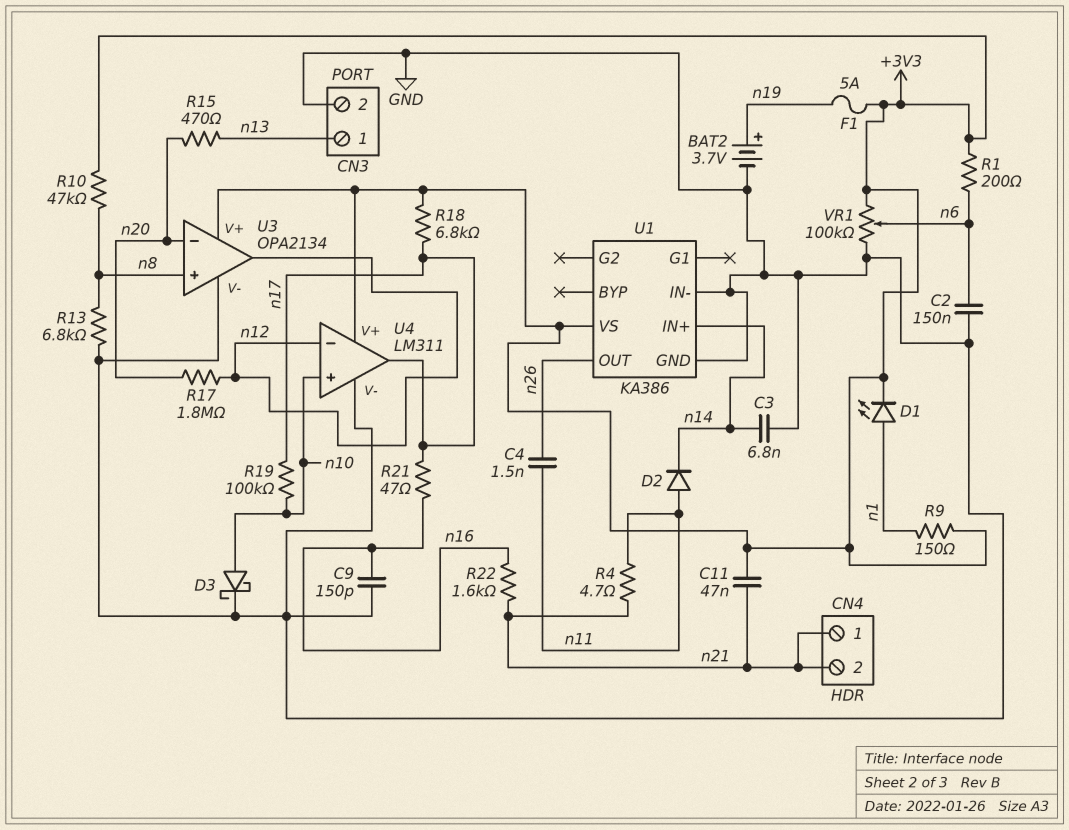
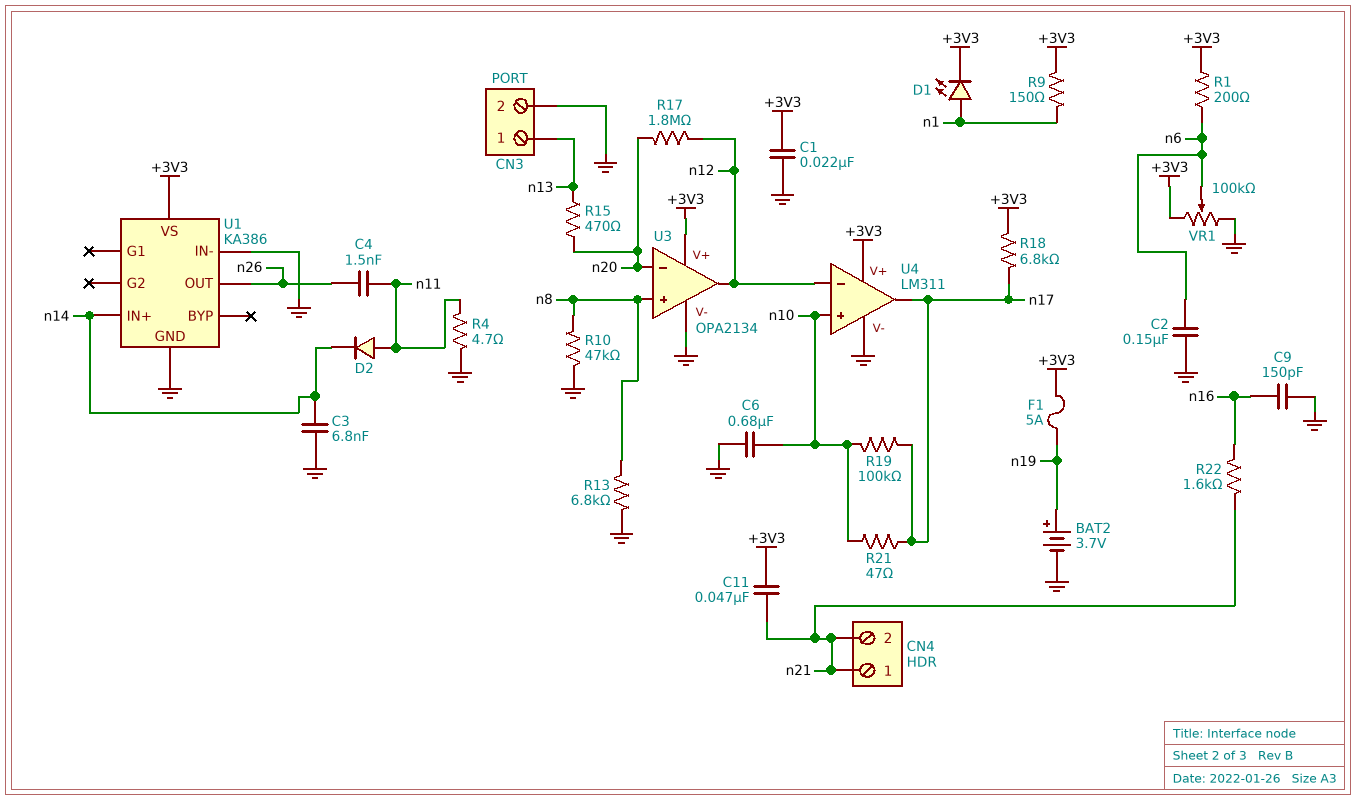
C1: none -> 22nF (+3V3, GND)
C6: none -> 680nF (GND, n10)
D3: schottky (A n10, K GND) -> none
R4: 4.7 (n11, n21) -> 4.7 (GND, n11)
R10: 47k (+3V3, n8) -> 47k (GND, n8)
R21: 47 (n16, n17) -> 47 (n10, n17)

